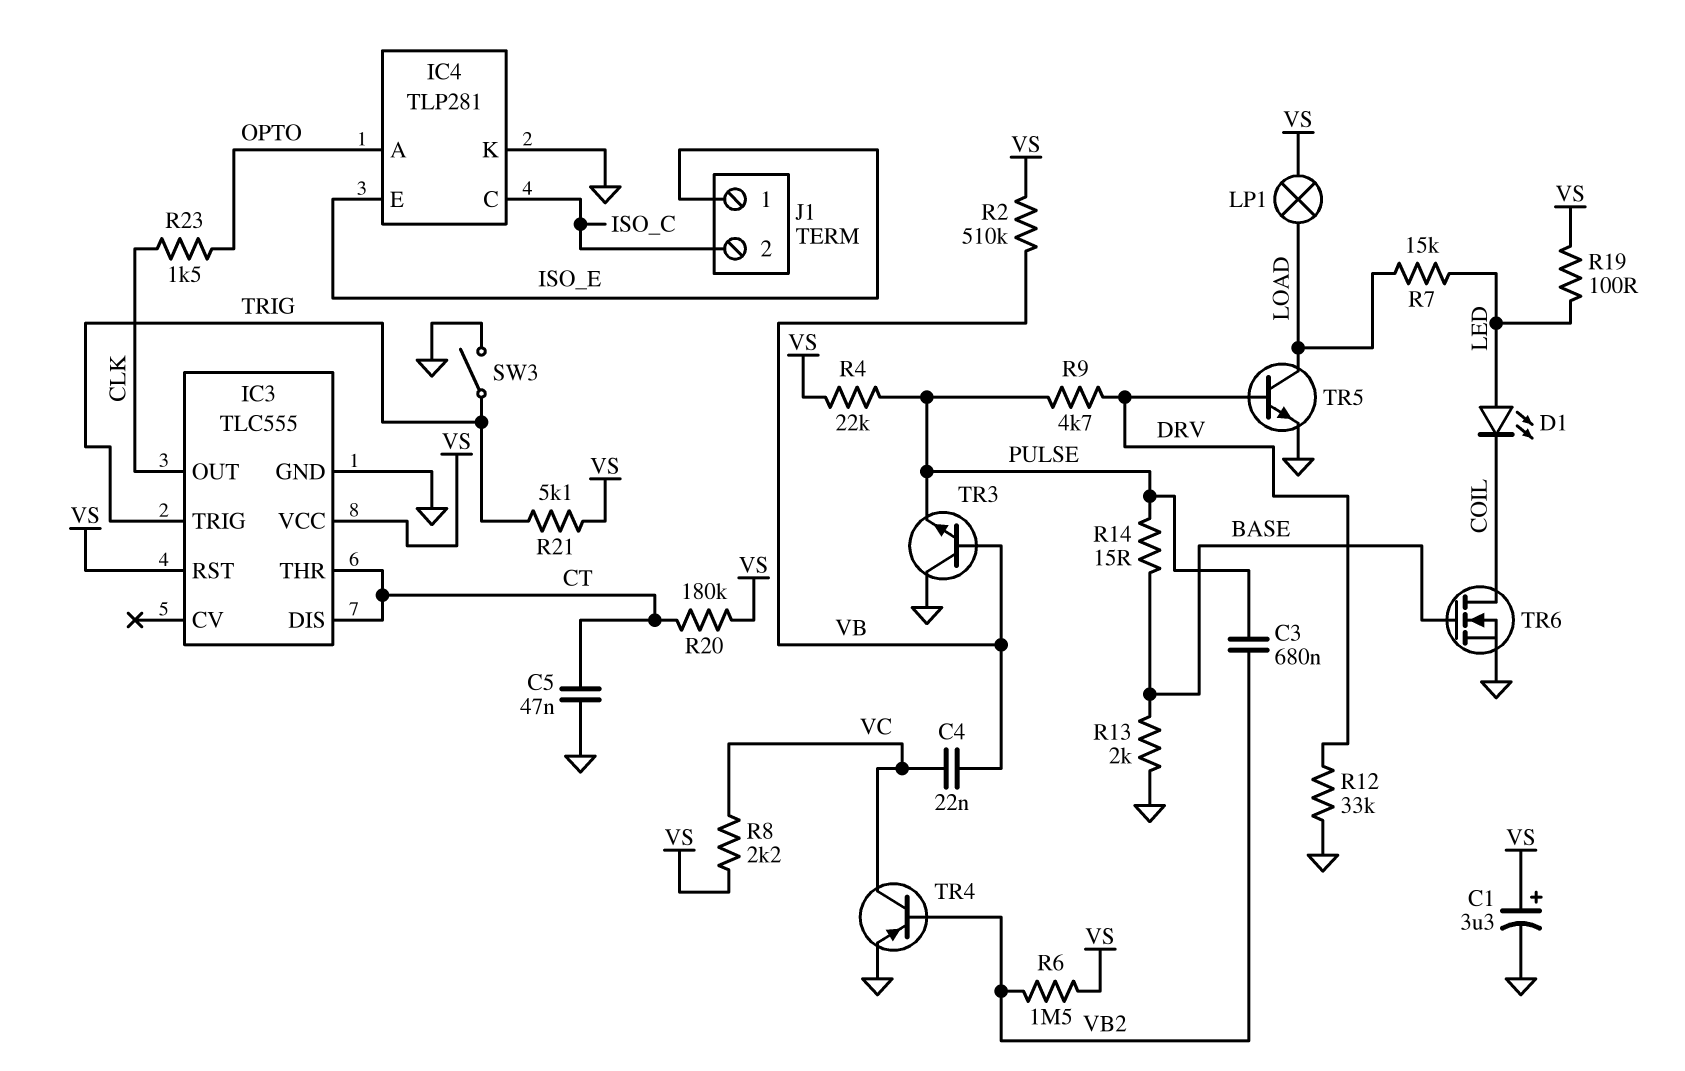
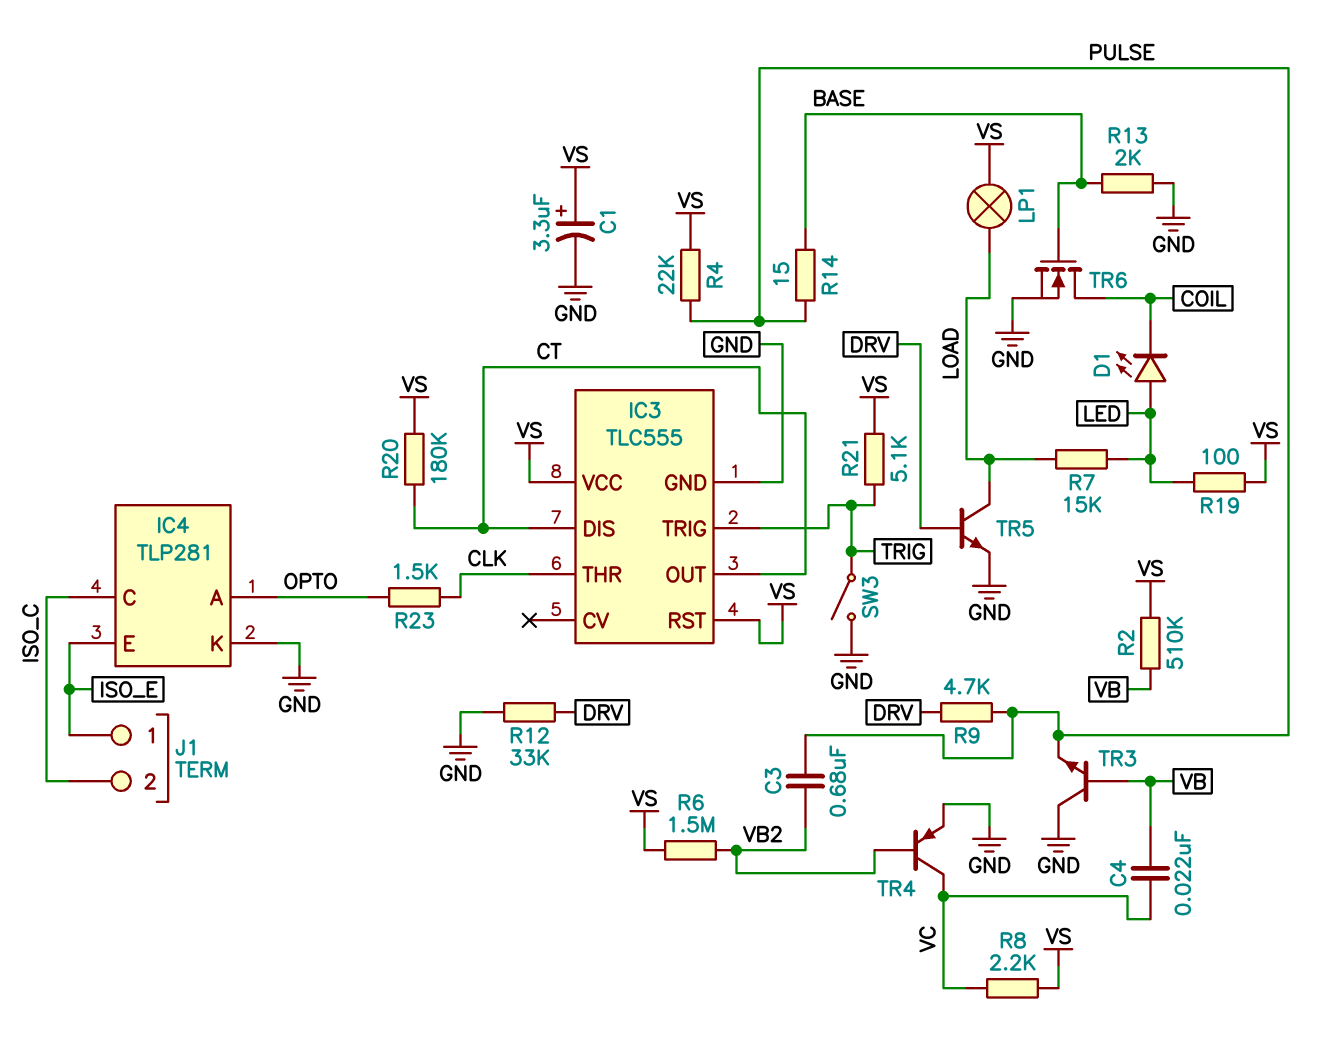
C5: 47nF (CT, GND) -> none
IC3 pin OUT: CLK -> CT
IC3 pin THR: CT -> CLK

